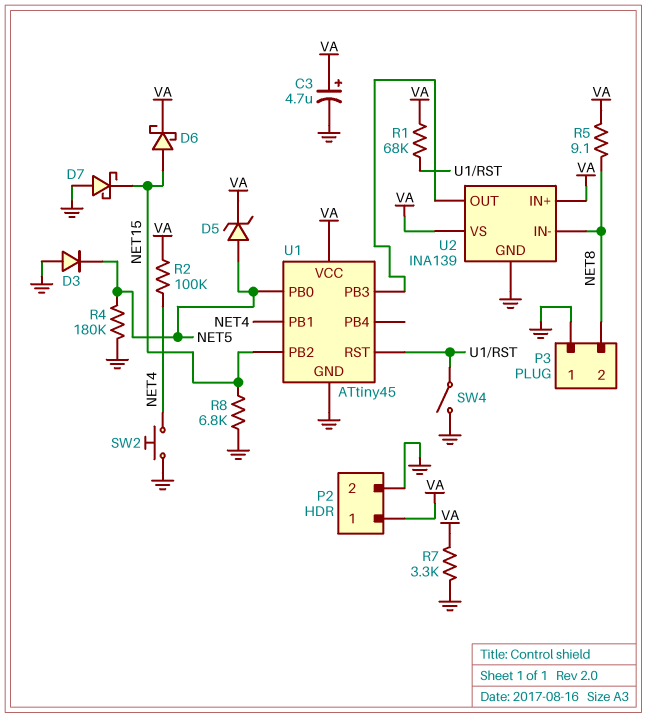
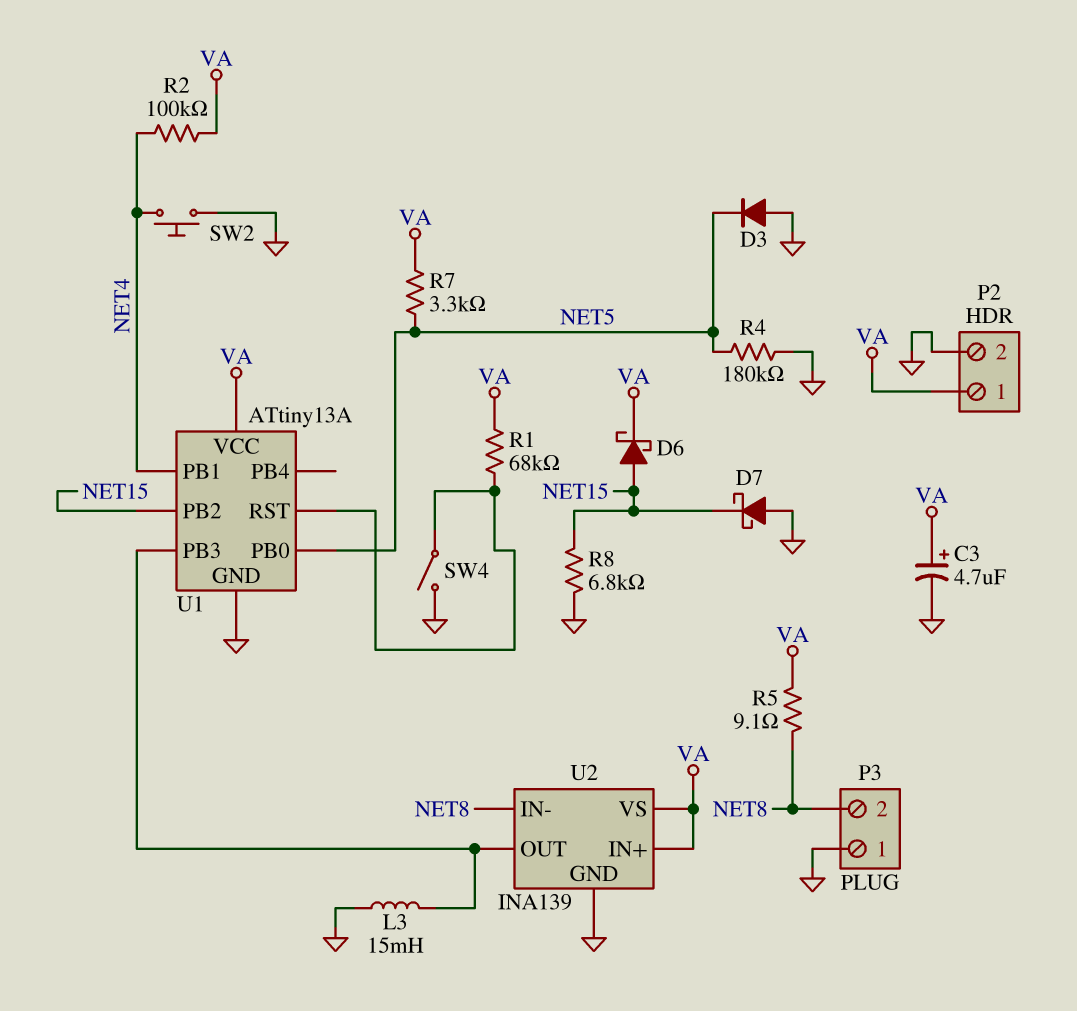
D5: zener (A NET5, K VA) -> none
L3: none -> 15mH (GND, U1/PB3)
R7: 3.3k (GND, VA) -> 3.3k (NET5, VA)
U1: ATtiny45 -> ATtiny13A

